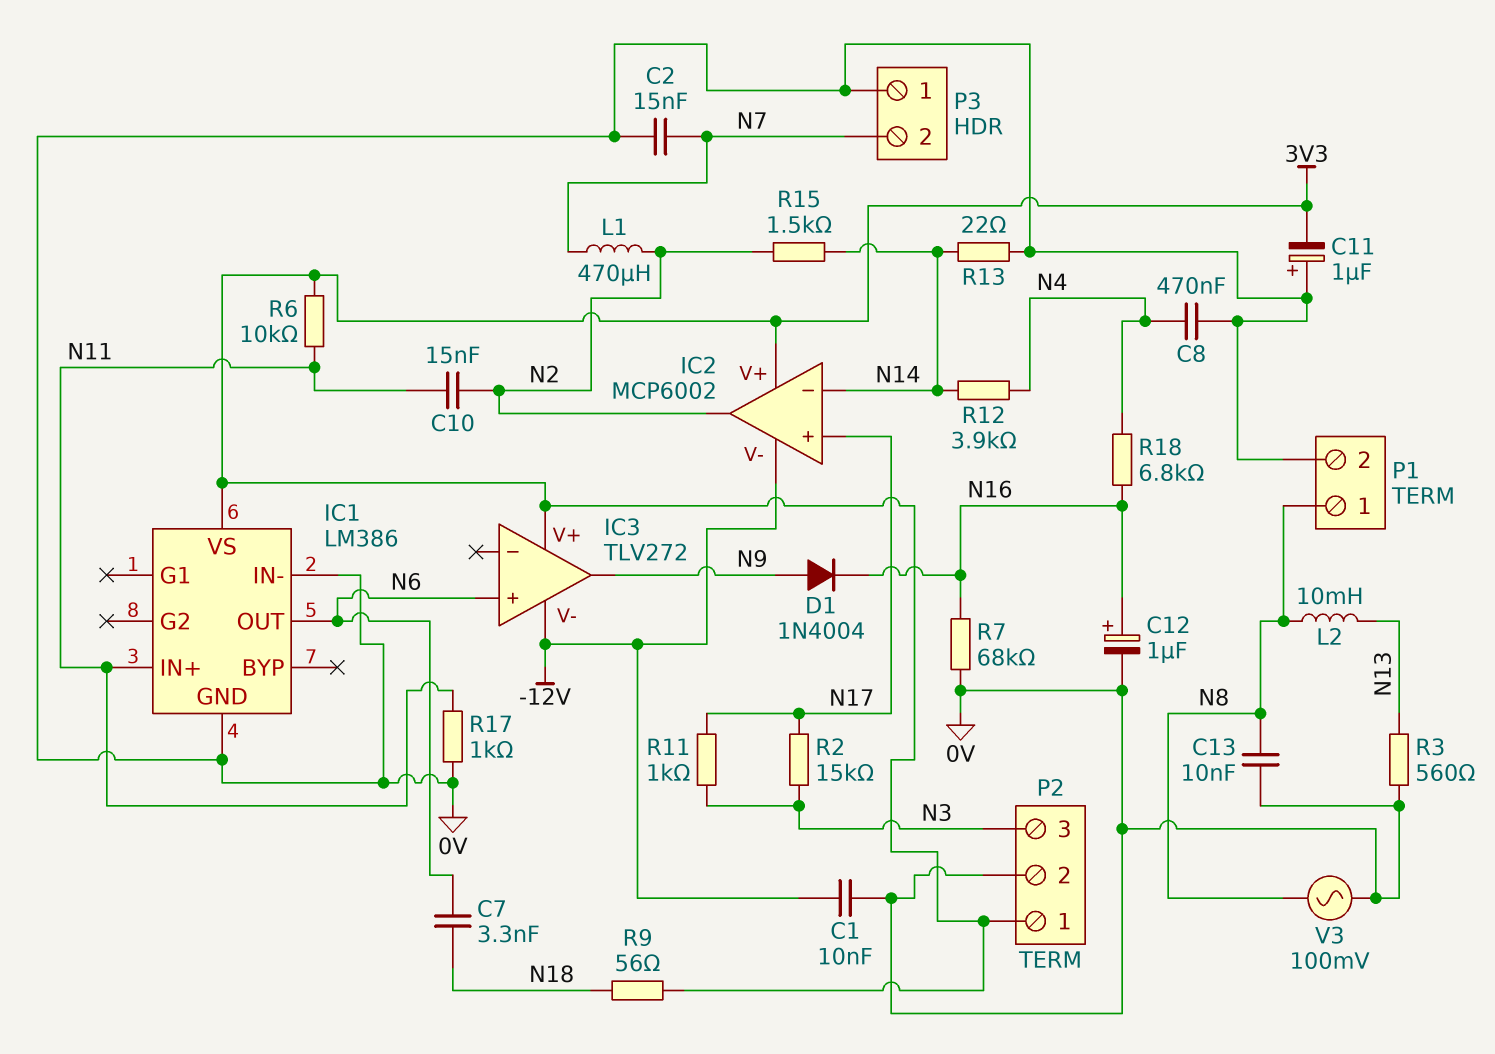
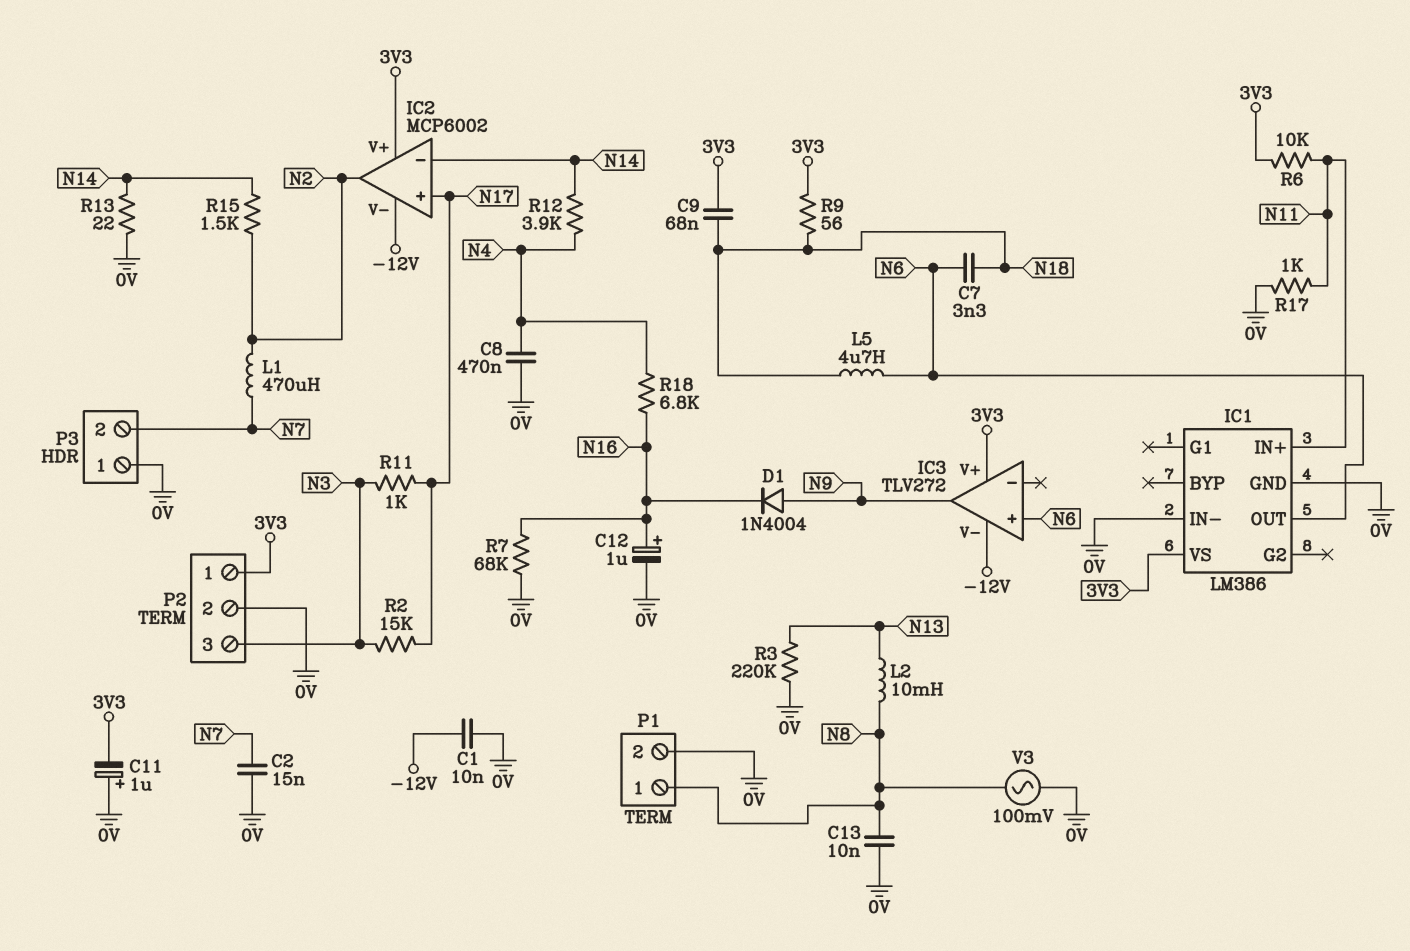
C9: none -> 68nF (3V3, N18)
C10: 15nF (N2, N11) -> none
L5: none -> 4.7uH (N6, N18)
R3: 560 (0V, N13) -> 220k (0V, N13)

